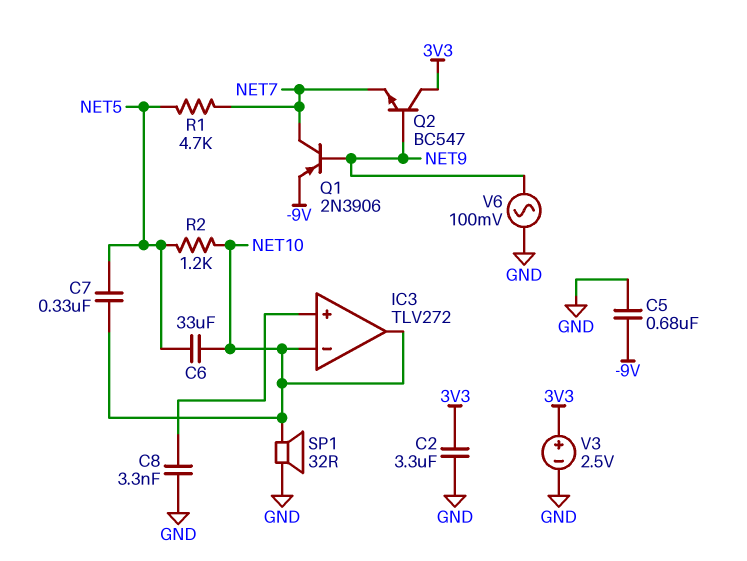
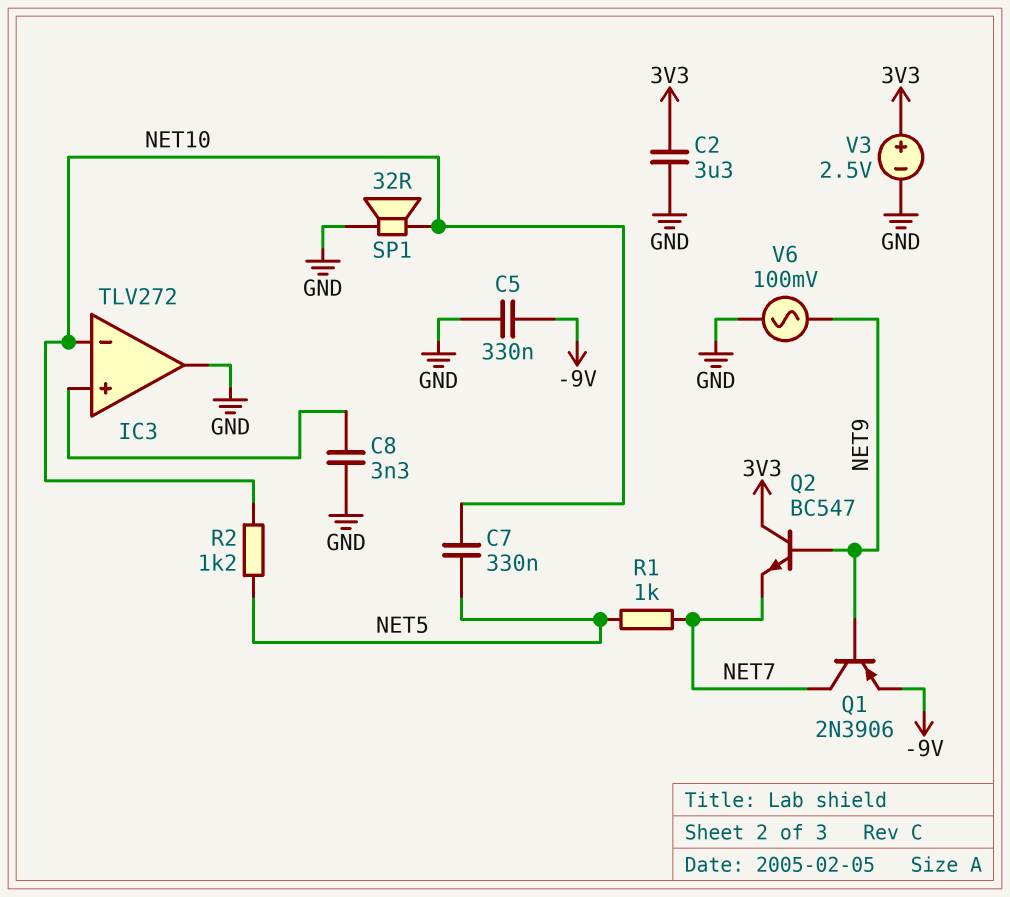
C5: 680nF (-9V, GND) -> 330nF (-9V, GND)
C6: 33uF (NET5, NET10) -> none
IC3 pin out: NET10 -> GND
R1: 4.7k (NET5, NET7) -> 1k (NET5, NET7)

